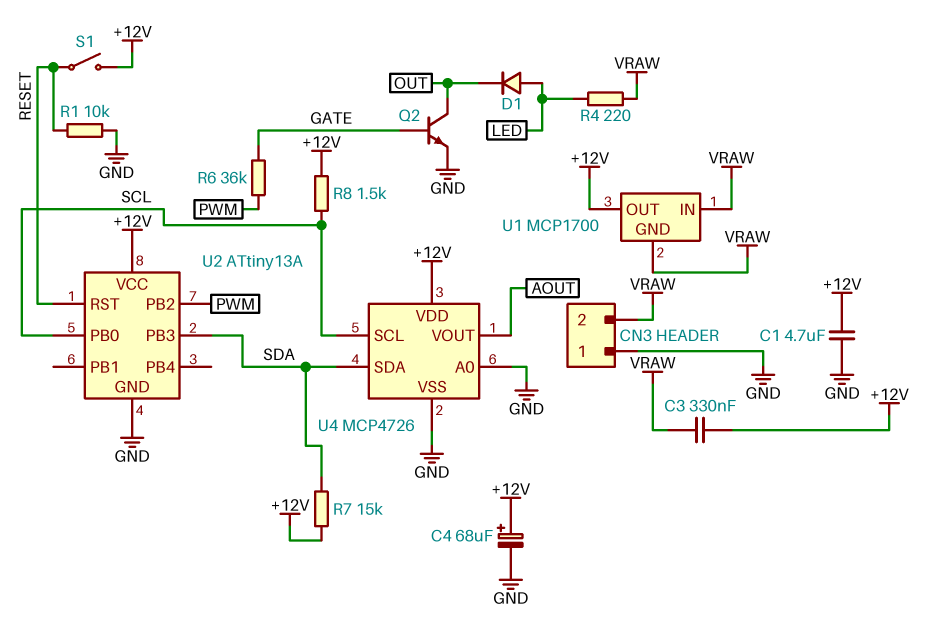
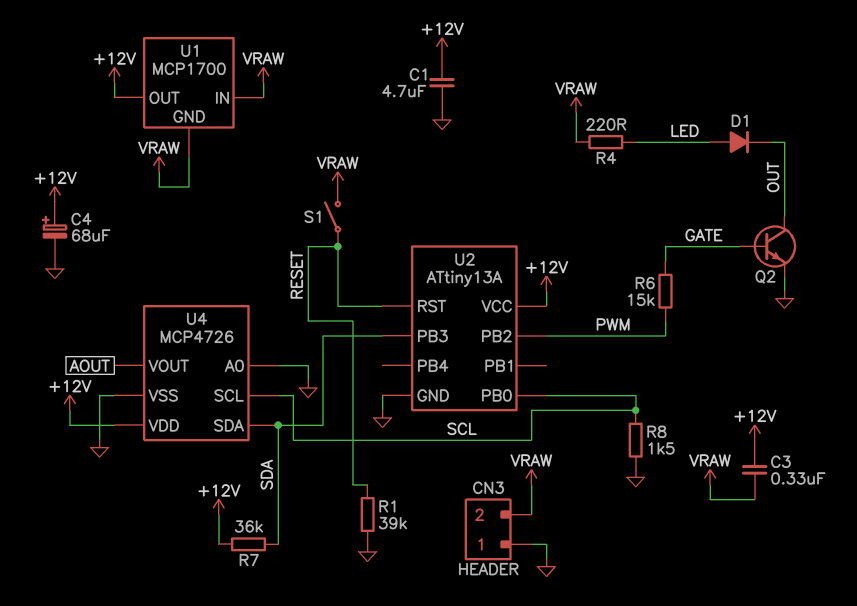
R1: 10k (GND, RESET) -> 39k (GND, RESET)
R6: 36k (GATE, PWM) -> 15k (GATE, PWM)
R7: 15k (+12V, SDA) -> 36k (+12V, SDA)
R8: 1.5k (+12V, SCL) -> 1.5k (GND, SCL)
S1: switch (+12V, RESET) -> switch (RESET, VRAW)

